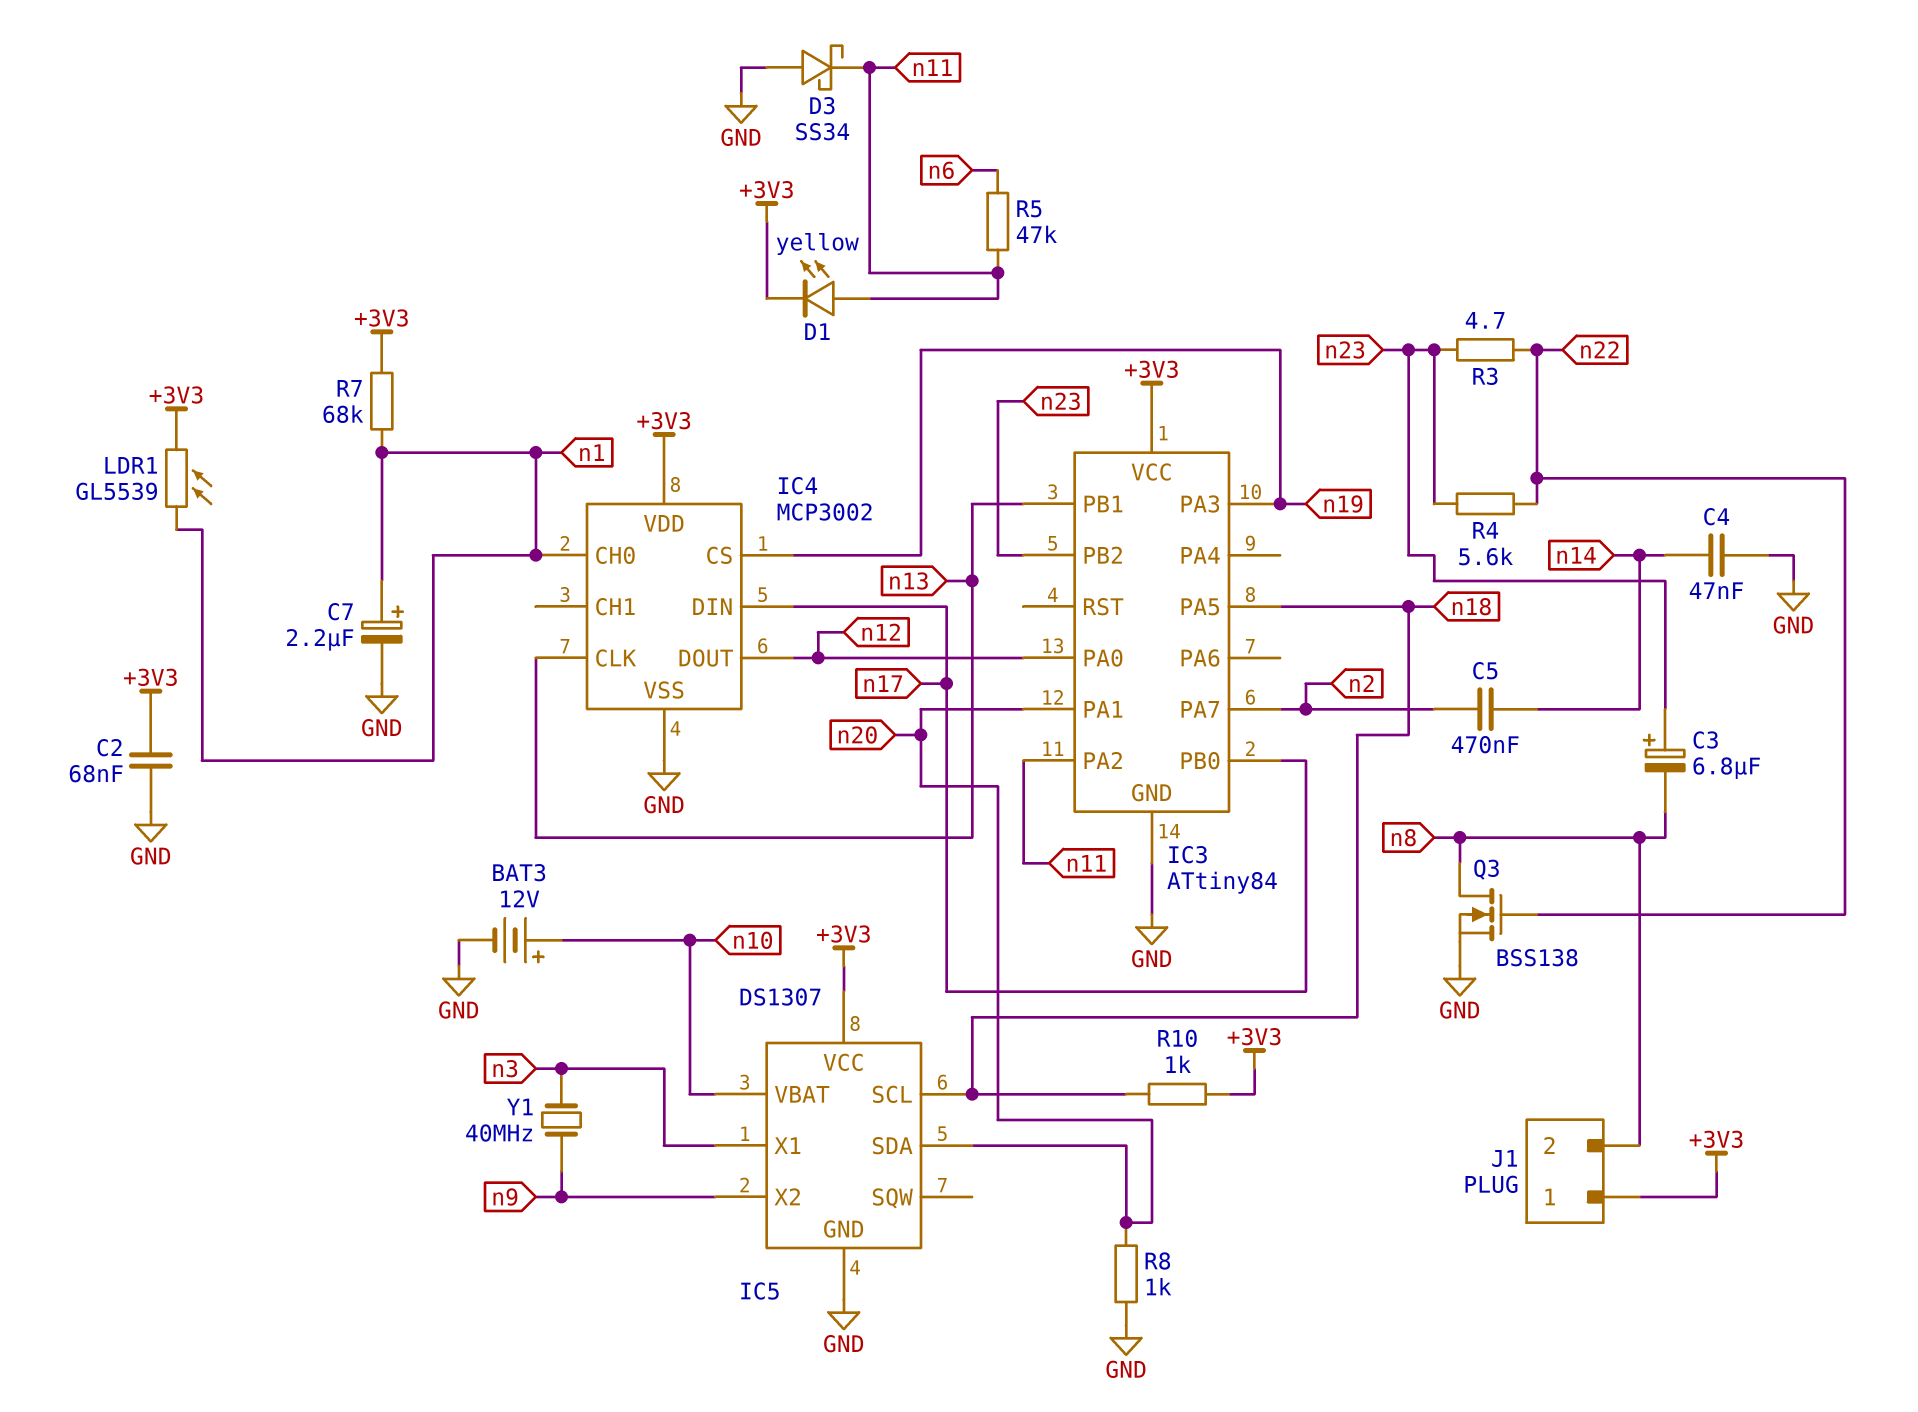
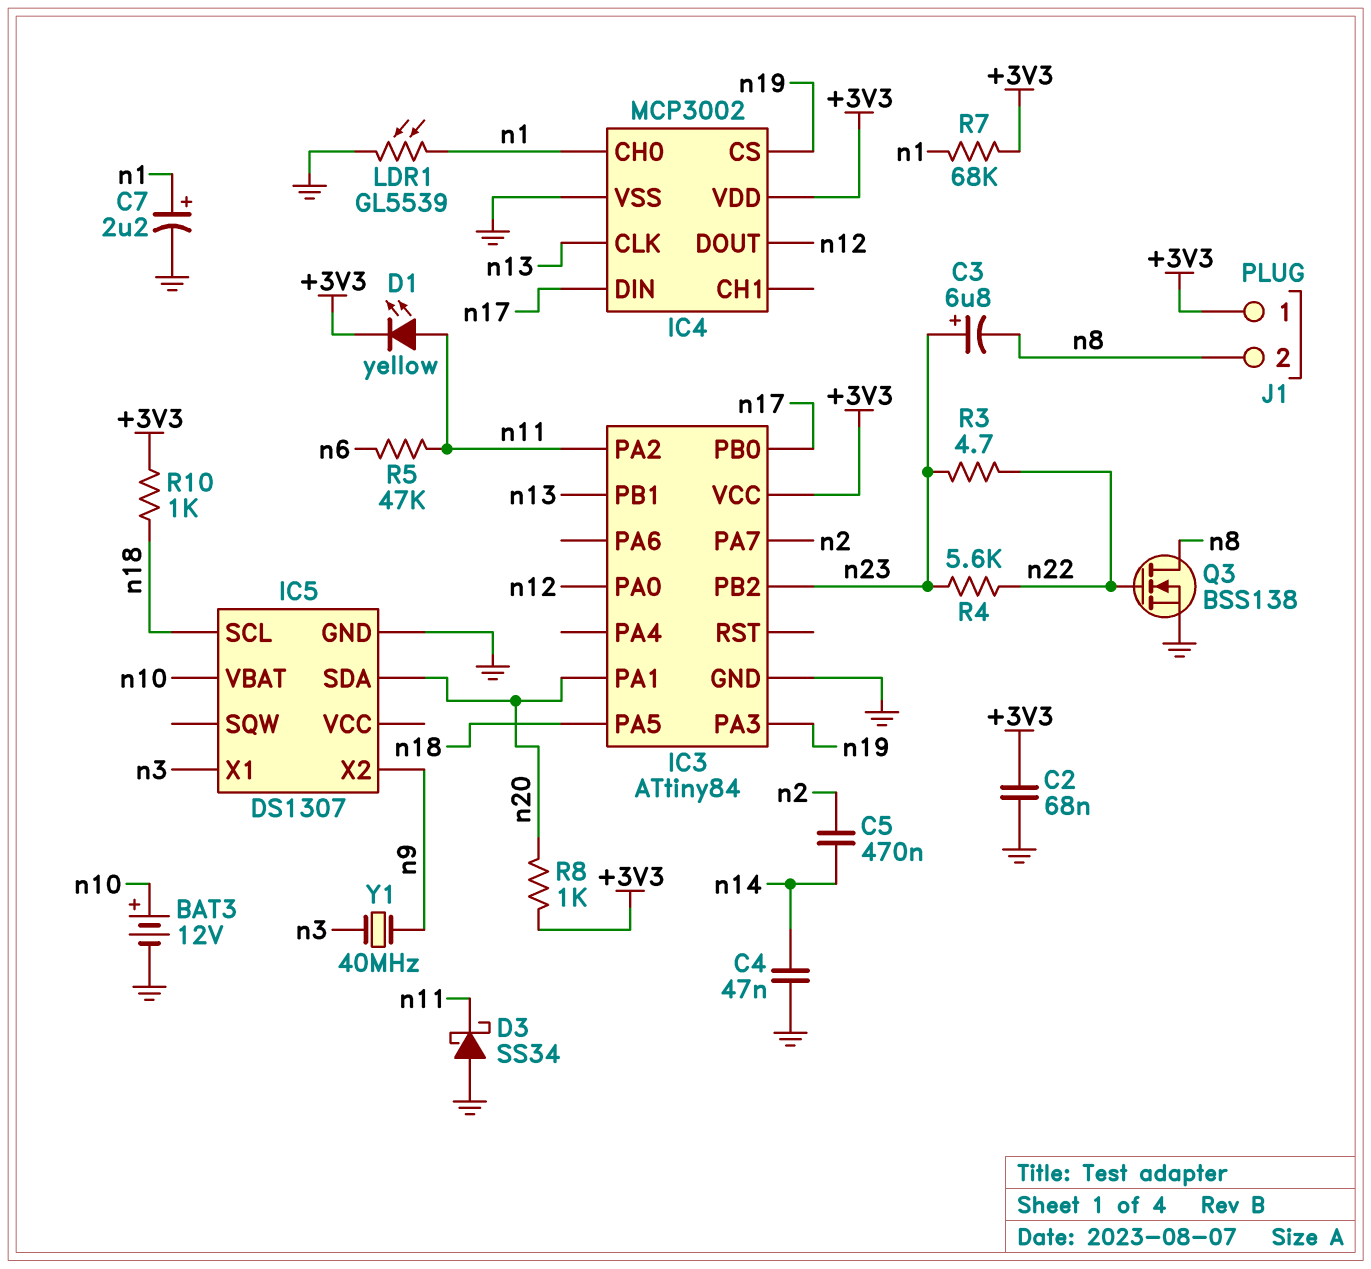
IC5 pin VCC: +3V3 -> none
LDR1: GL5539 (+3V3, n1) -> GL5539 (GND, n1)
R8: 1k (GND, n20) -> 1k (+3V3, n20)

